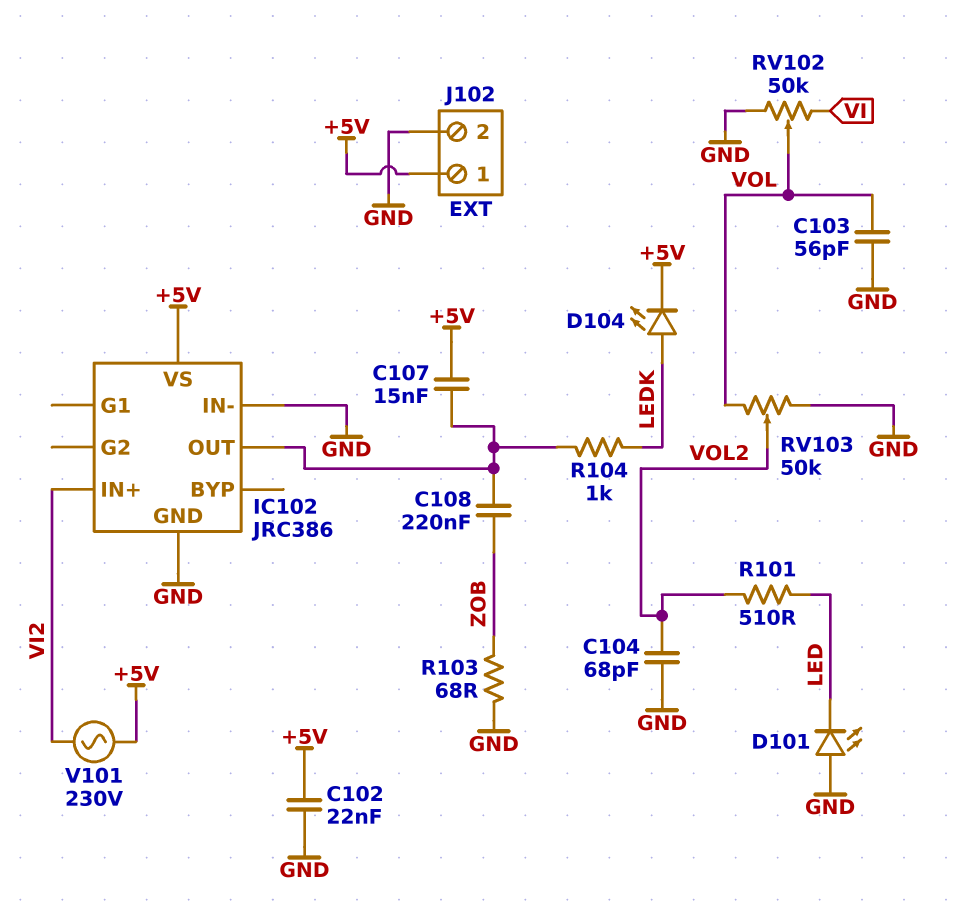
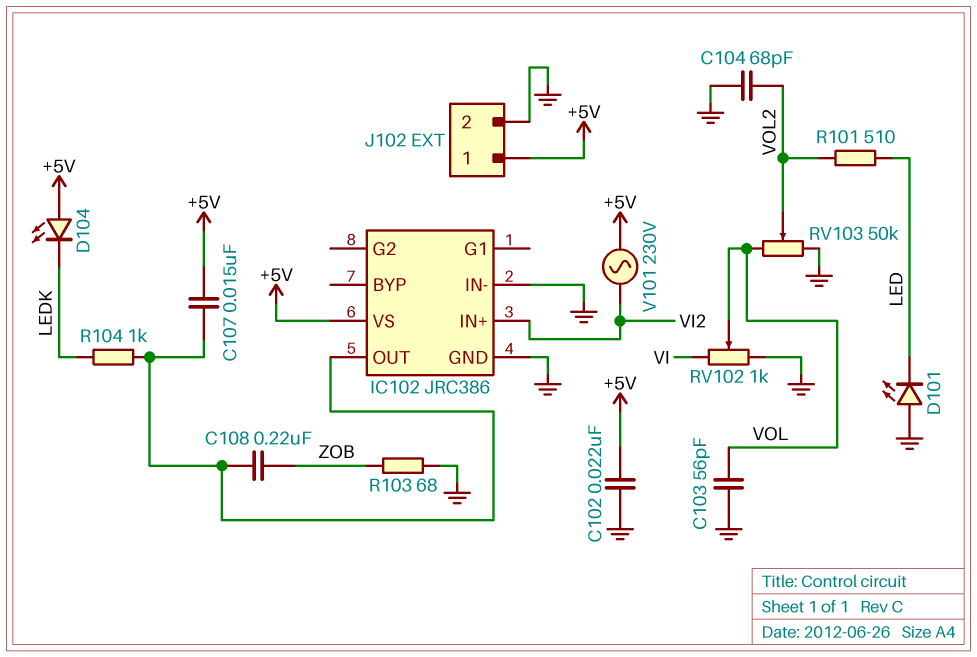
D104: LED (A LEDK, K +5V) -> LED (A +5V, K LEDK)
RV102: 50k (GND, VI, wiper VOL) -> 1k (GND, VI, wiper VOL)

